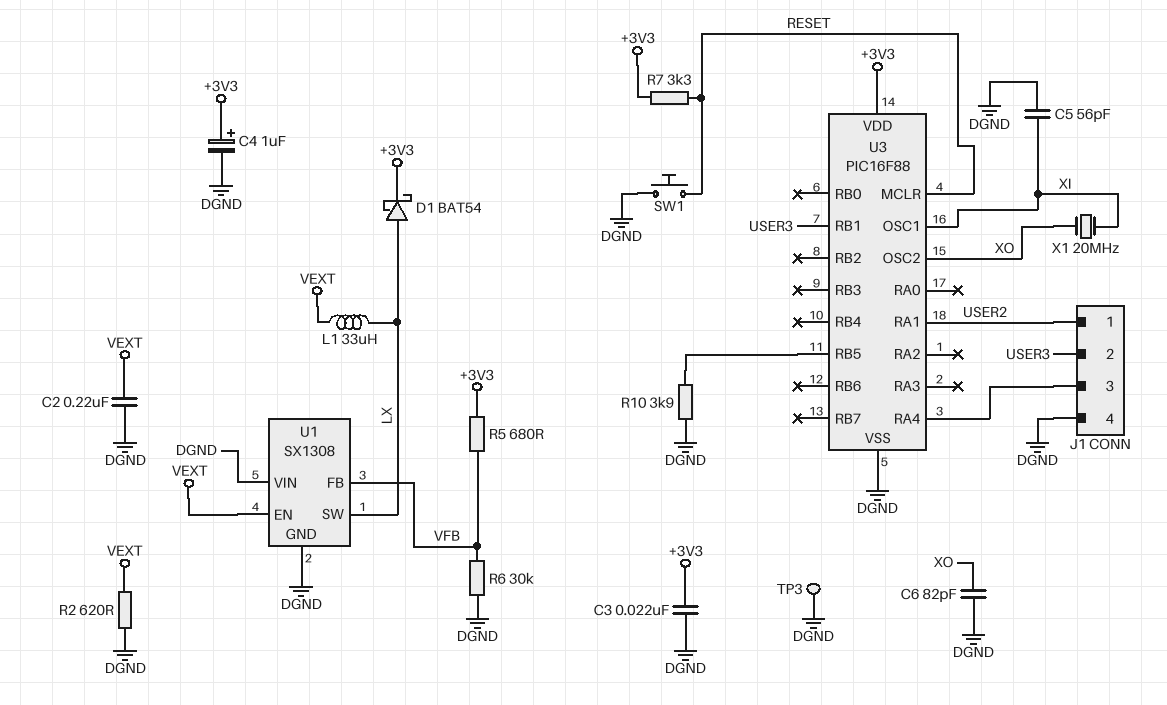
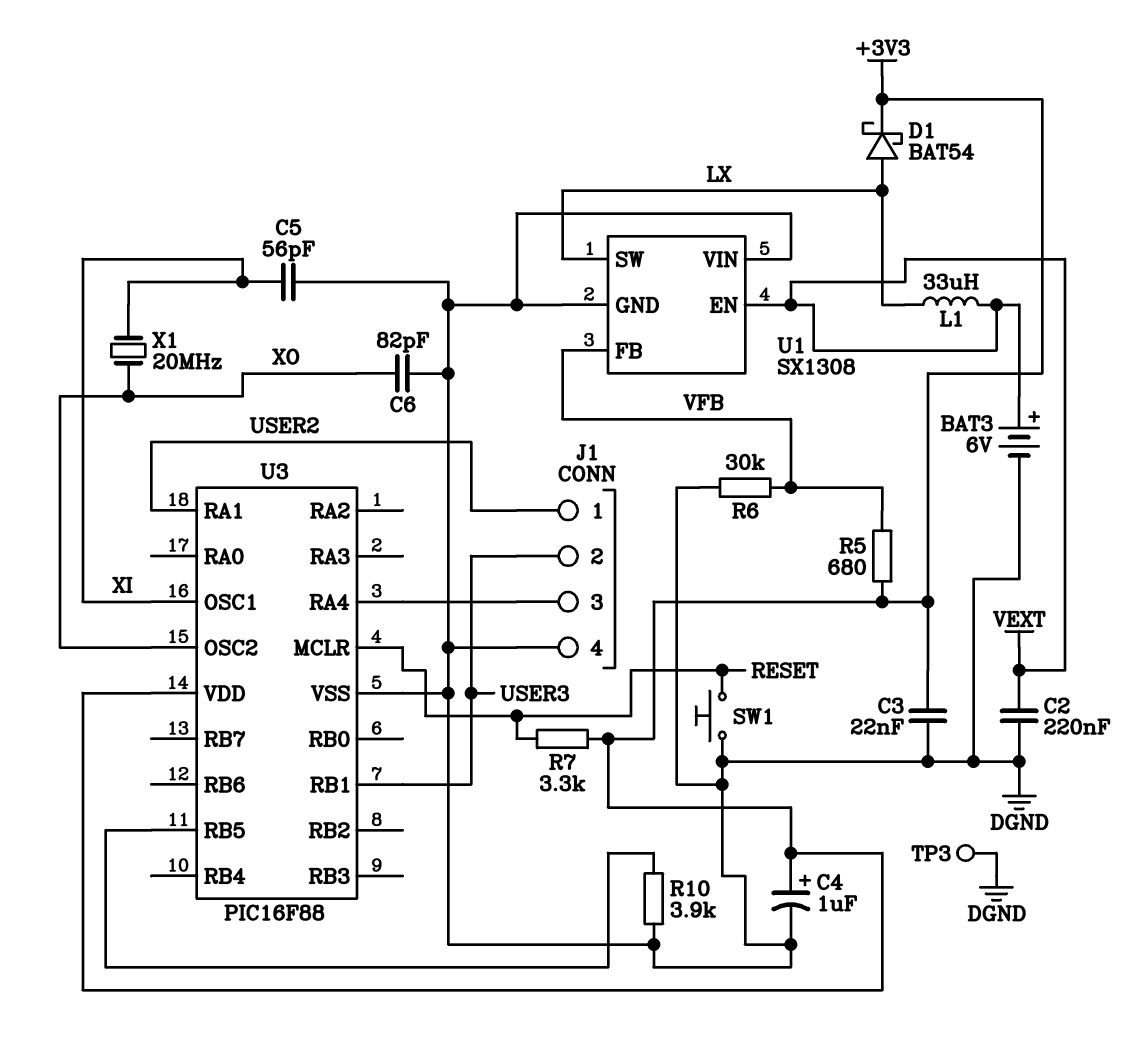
BAT3: none -> 6V (plus VEXT, minus DGND)
R2: 620 (DGND, VEXT) -> none

